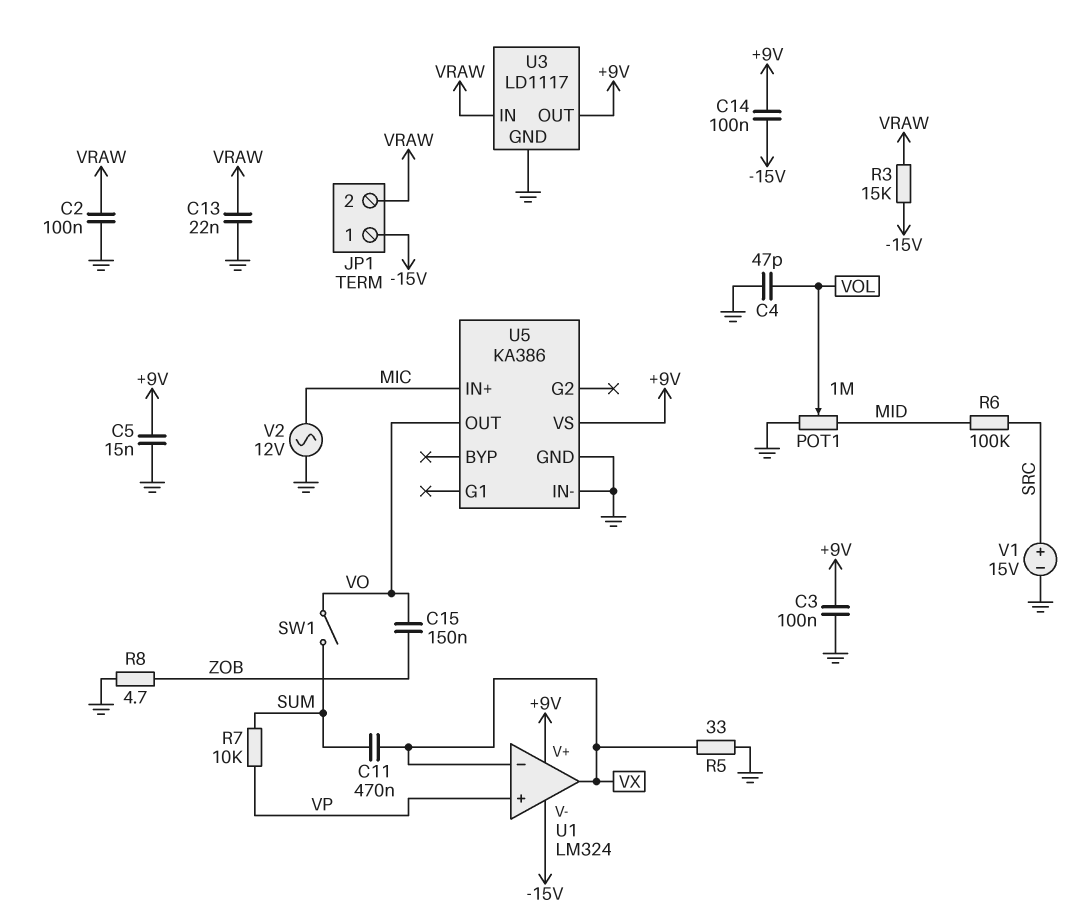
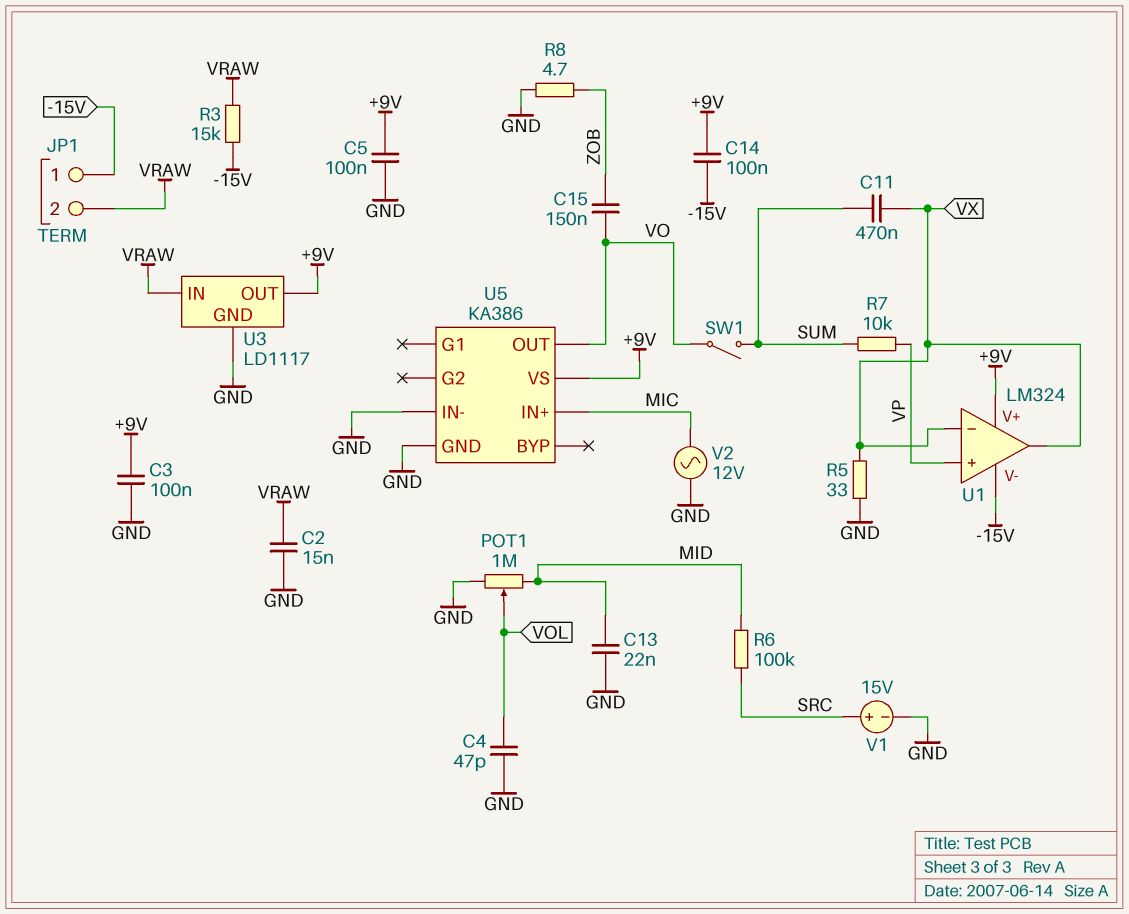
C2: 100nF (GND, VRAW) -> 15nF (GND, VRAW)
C5: 15nF (+9V, GND) -> 100nF (+9V, GND)
C13: 22nF (GND, VRAW) -> 22nF (GND, MID)

